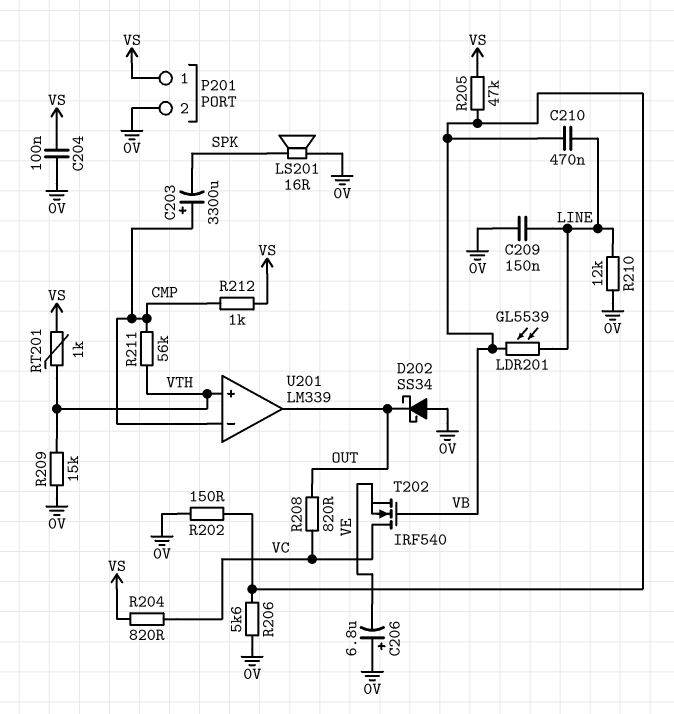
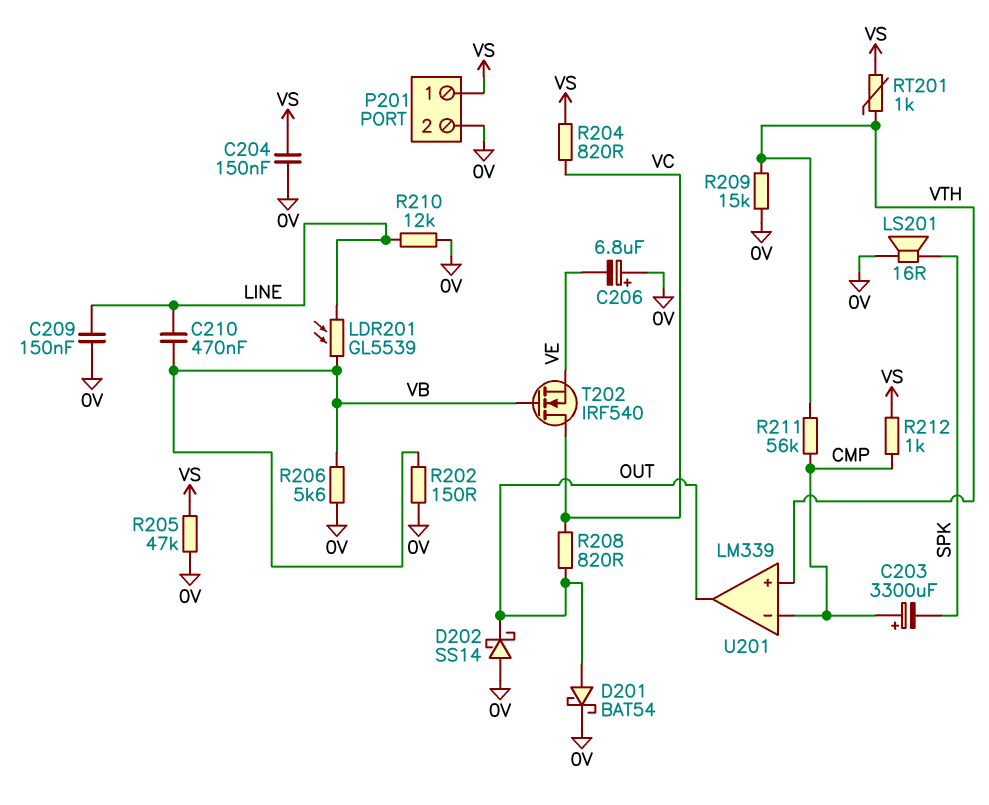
C204: 100nF (0V, VS) -> 150nF (0V, VS)
D201: none -> schottky BAT54 (A OUT, K 0V)
D202: schottky SS34 (A 0V, K OUT) -> schottky SS14 (A 0V, K OUT)
R205: 47k (VB, VS) -> 47k (0V, VS)

